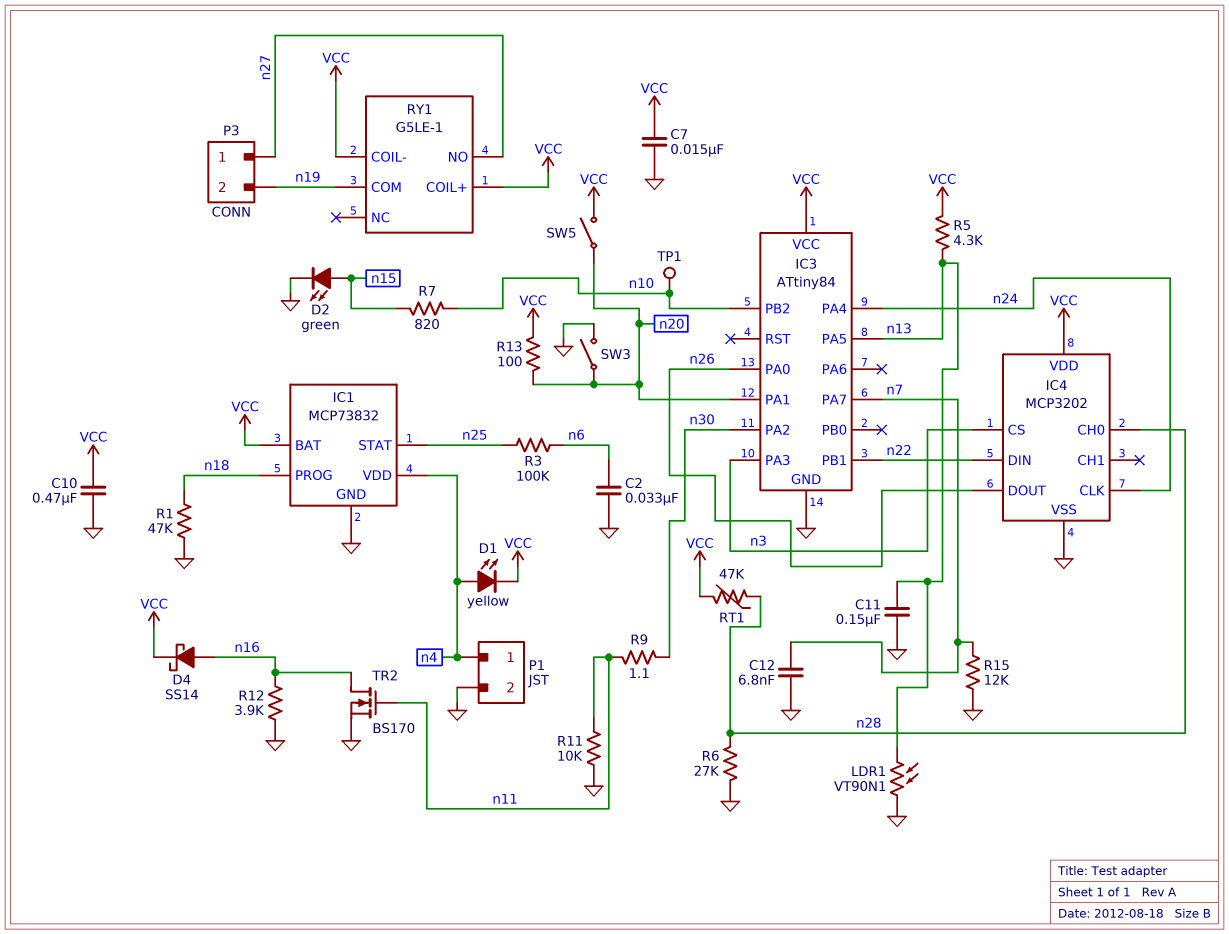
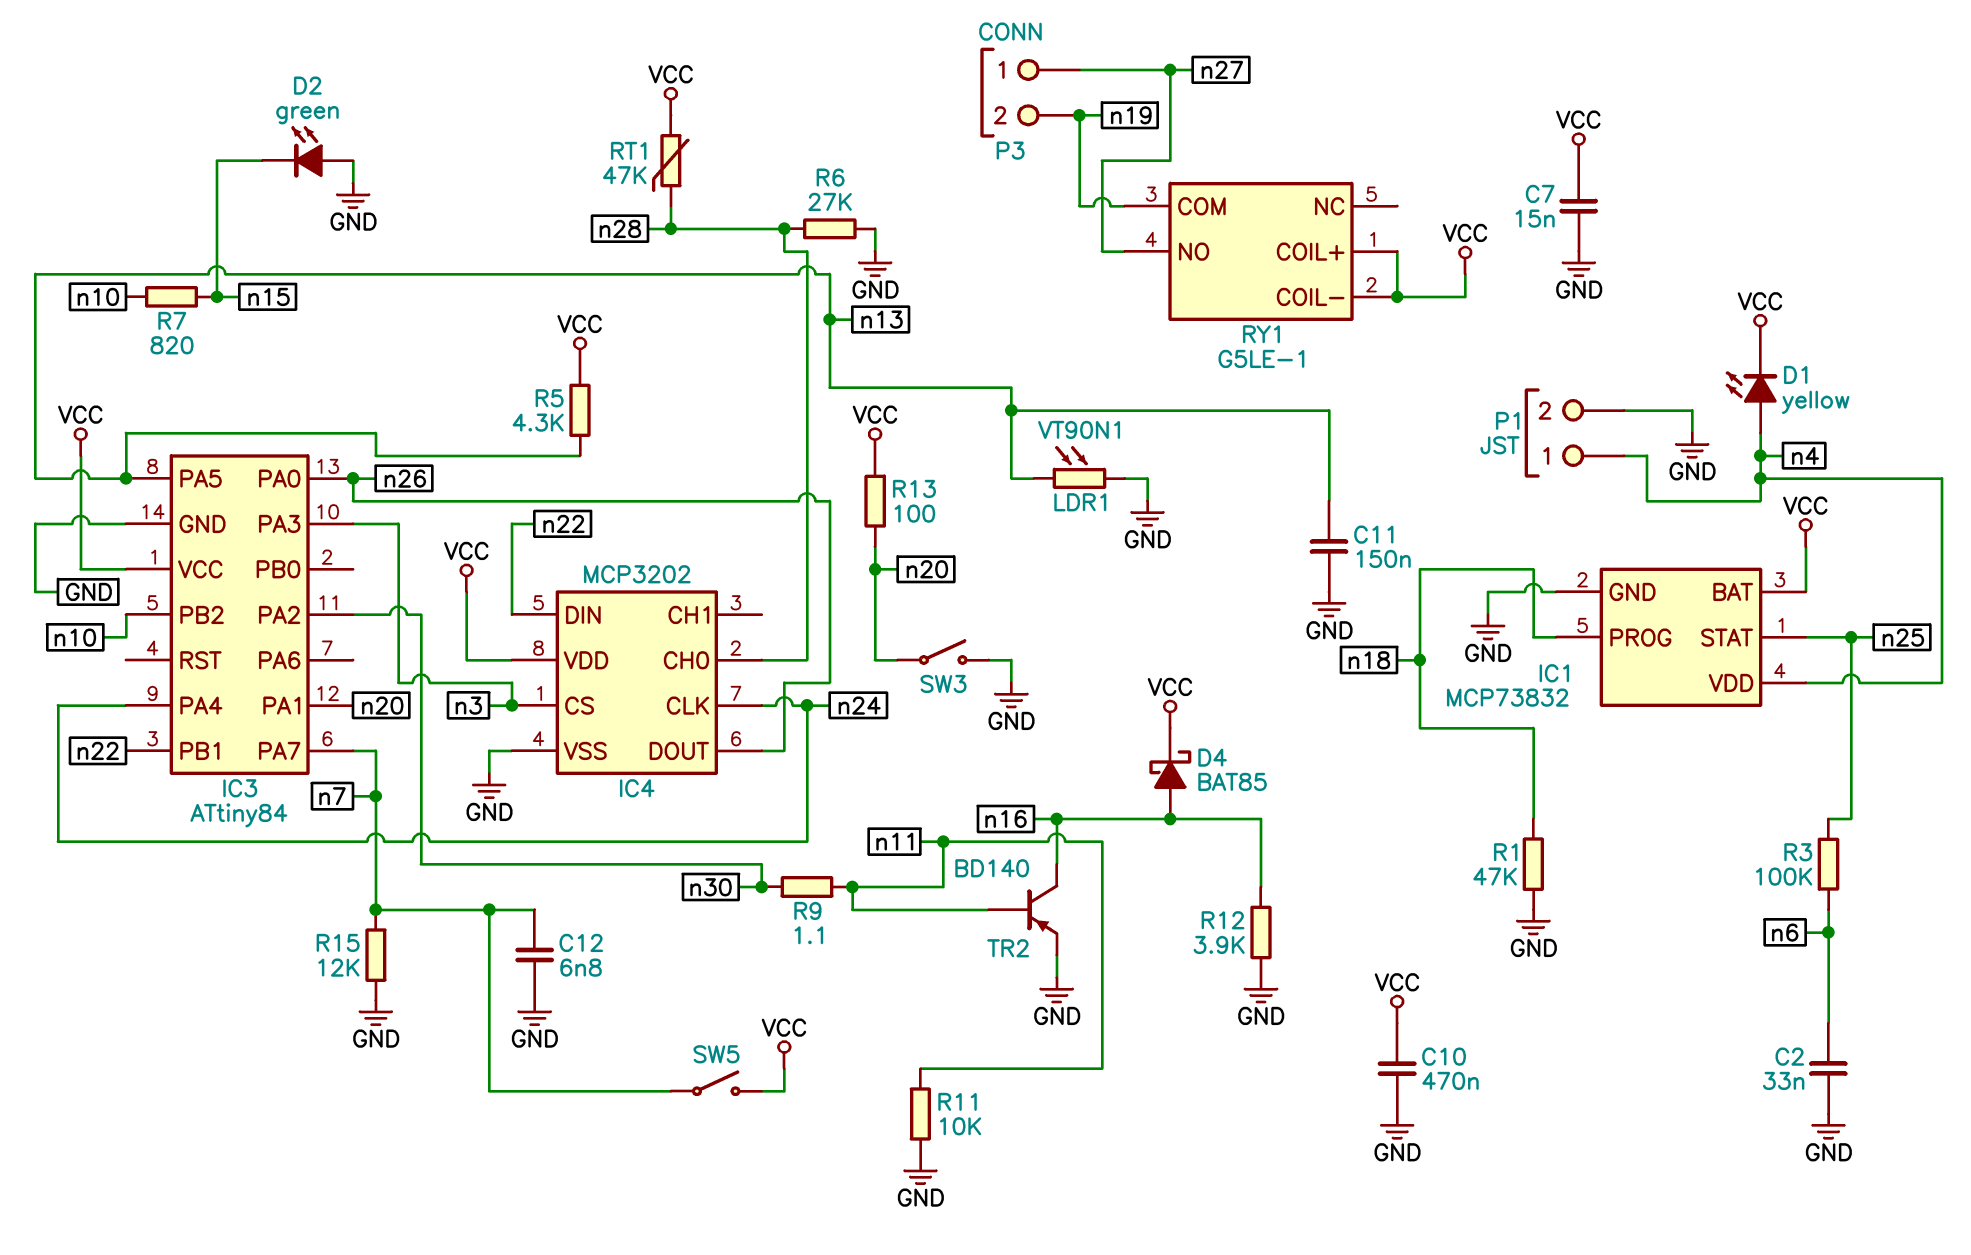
D2: LED green (A n15, K GND) -> LED green (A GND, K n15)
D4: schottky SS14 (A n16, K VCC) -> schottky BAT85 (A n16, K VCC)
SW5: switch (VCC, n20) -> switch (VCC, n7)
TP1: test point (n10) -> none
TR2: NMOS BS170 (G n11, D n16, S GND) -> PNP BD140 (B n11, C n16, E GND)

